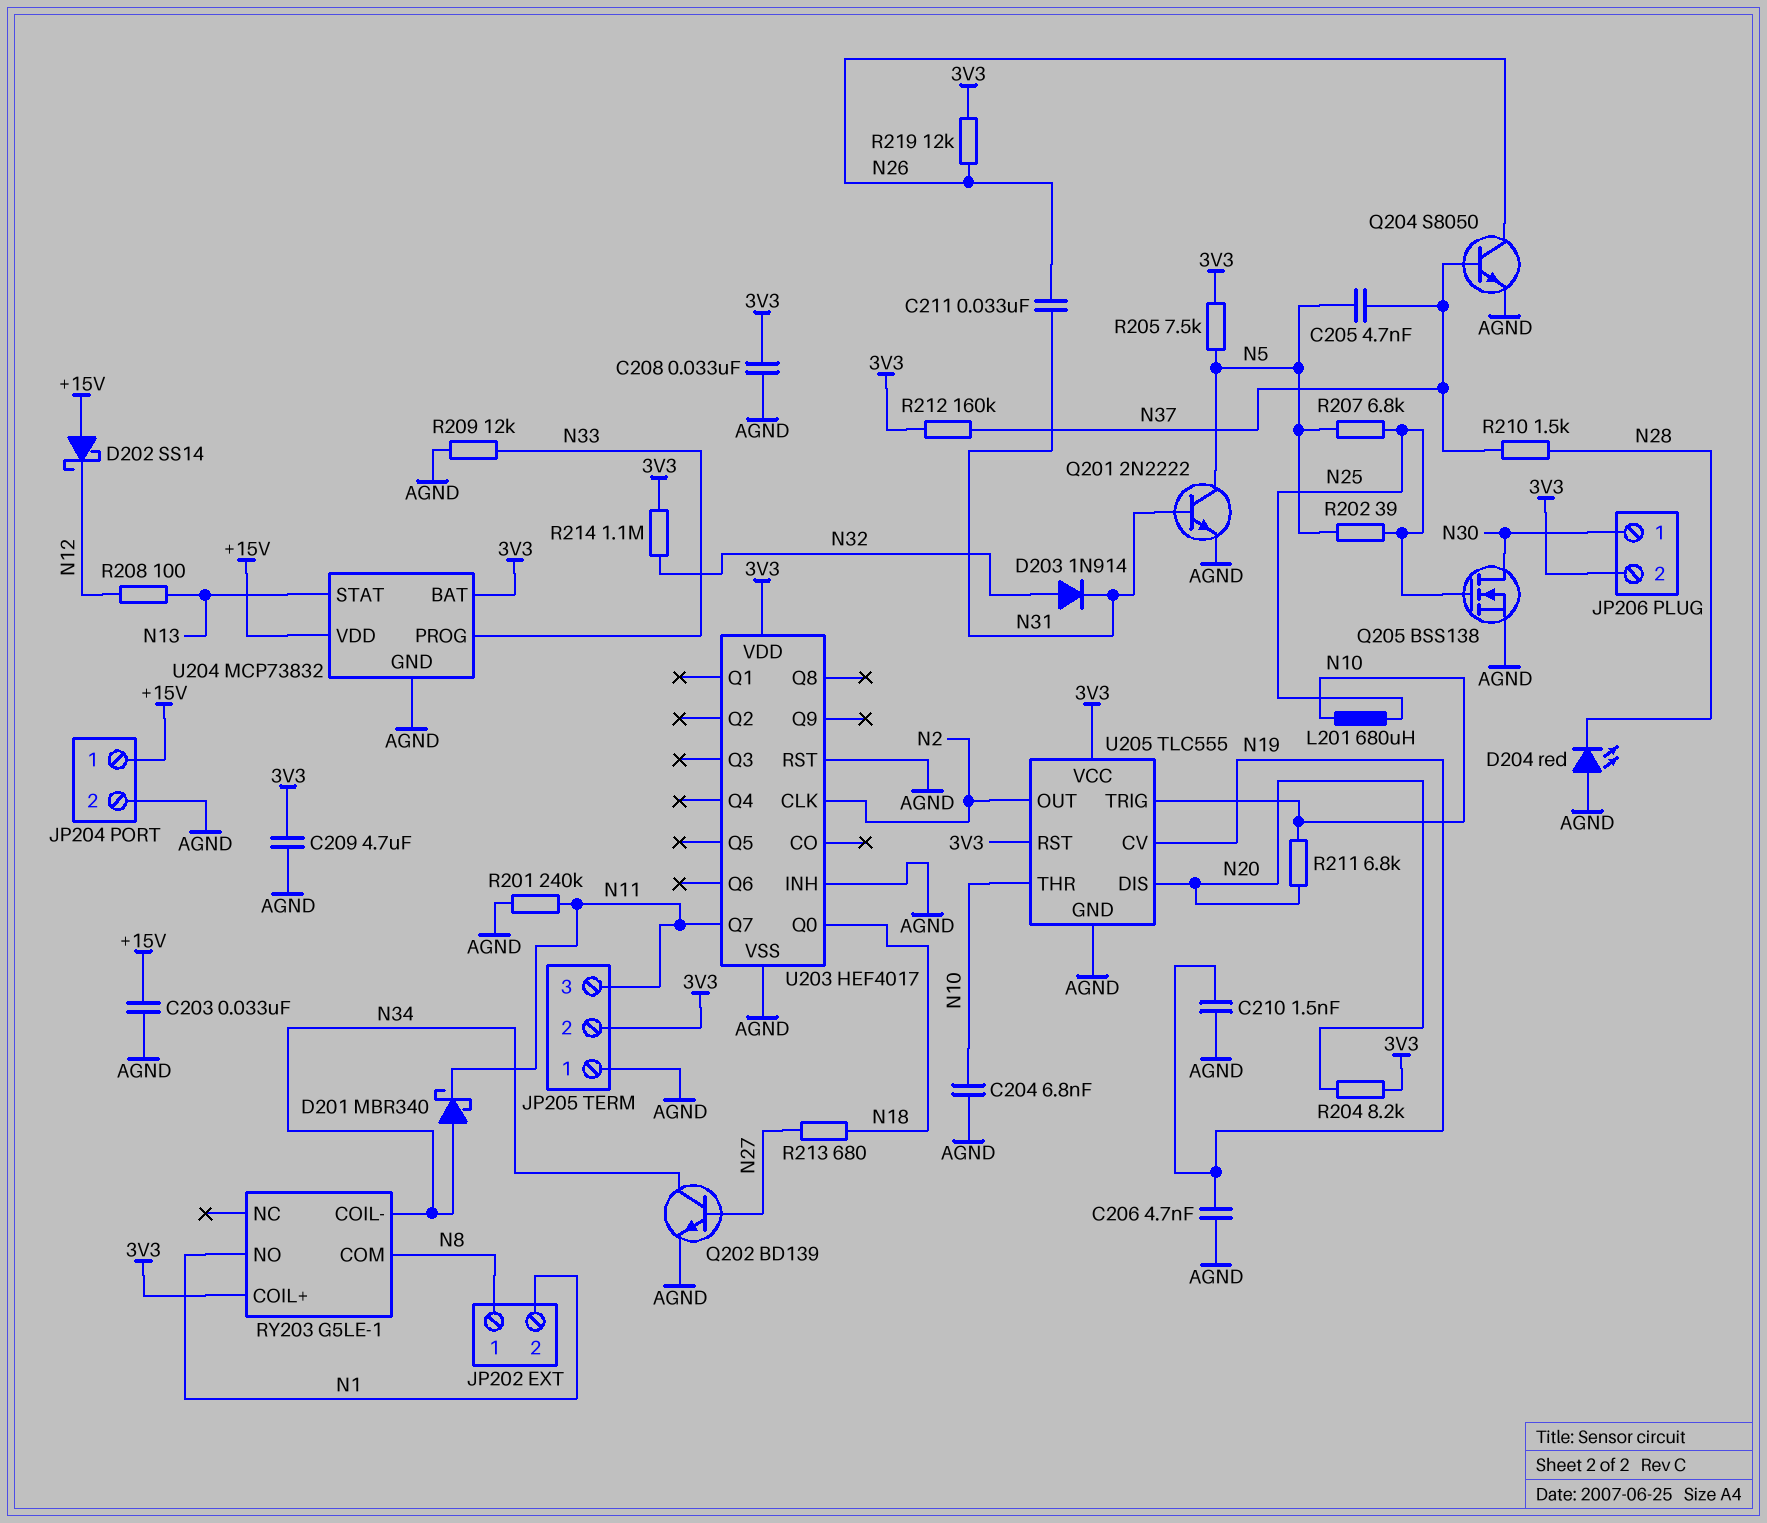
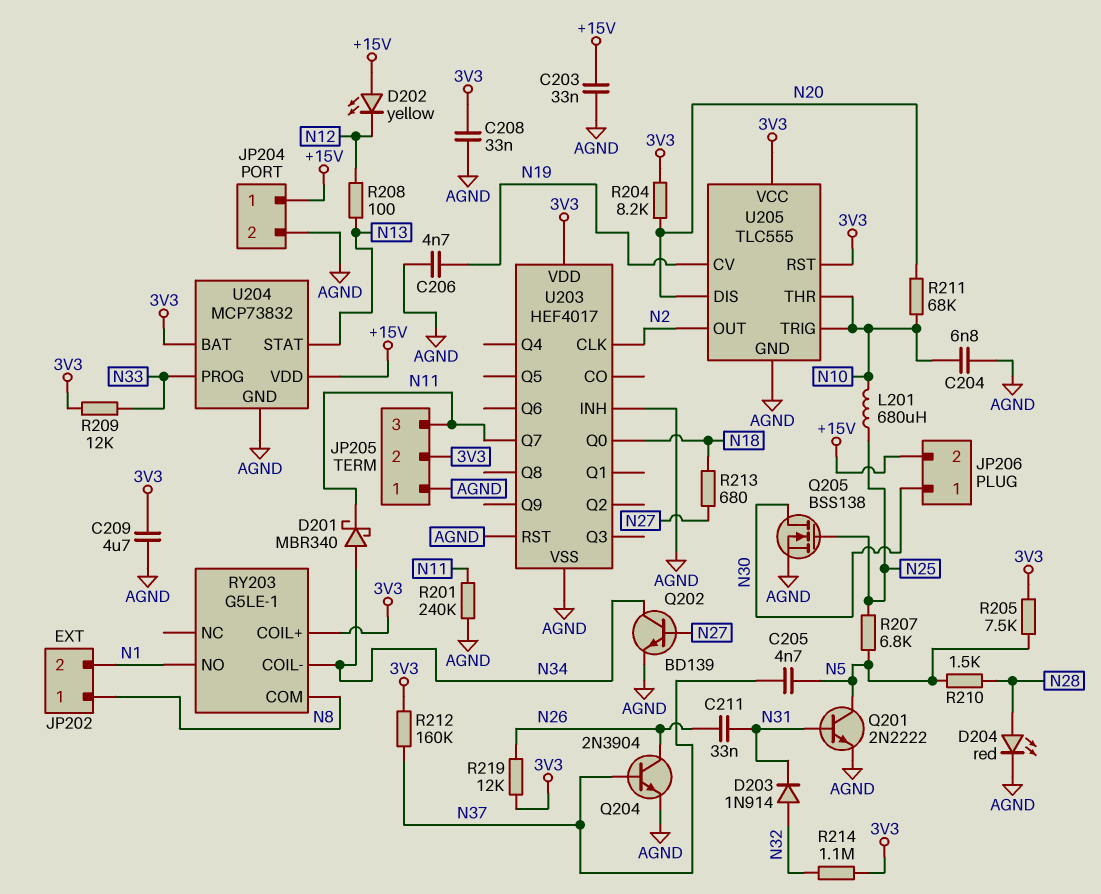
C210: 1.5nF (AGND, N19) -> none
D202: schottky SS14 (A +15V, K N12) -> LED yellow (A +15V, K N12)
D204: LED red (A AGND, K N28) -> LED red (A N28, K AGND)
JP206 pin 2: 3V3 -> +15V
Q204: NPN S8050 (B N37, C N26, E AGND) -> NPN 2N3904 (B N37, C N26, E AGND)
R202: 39 (N5, N25) -> none
R209: 12k (AGND, N33) -> 12k (3V3, N33)
R210: 1.5k (N28, N37) -> 1.5k (N5, N28)
R211: 6.8k (N10, N20) -> 68k (N10, N20)

